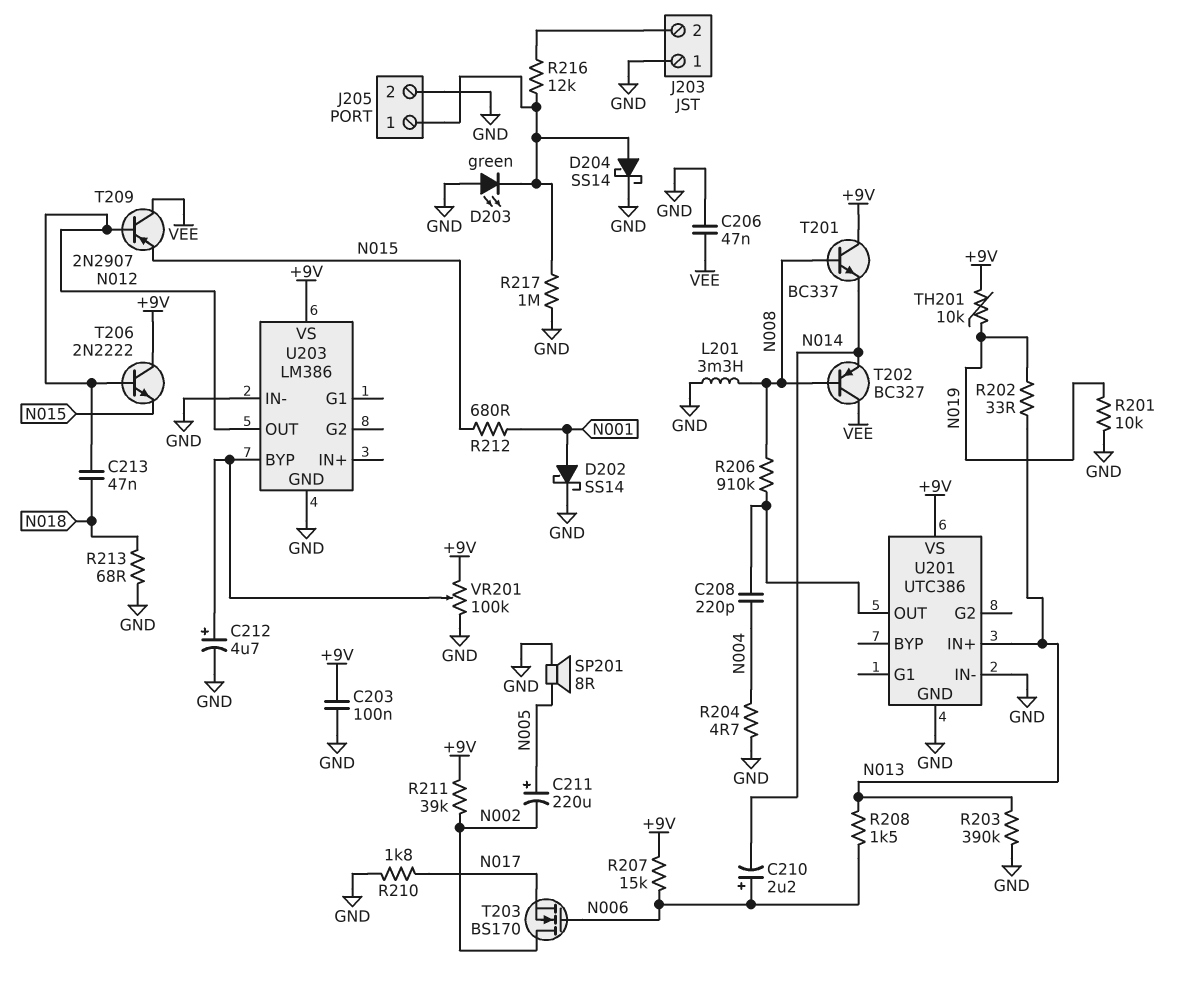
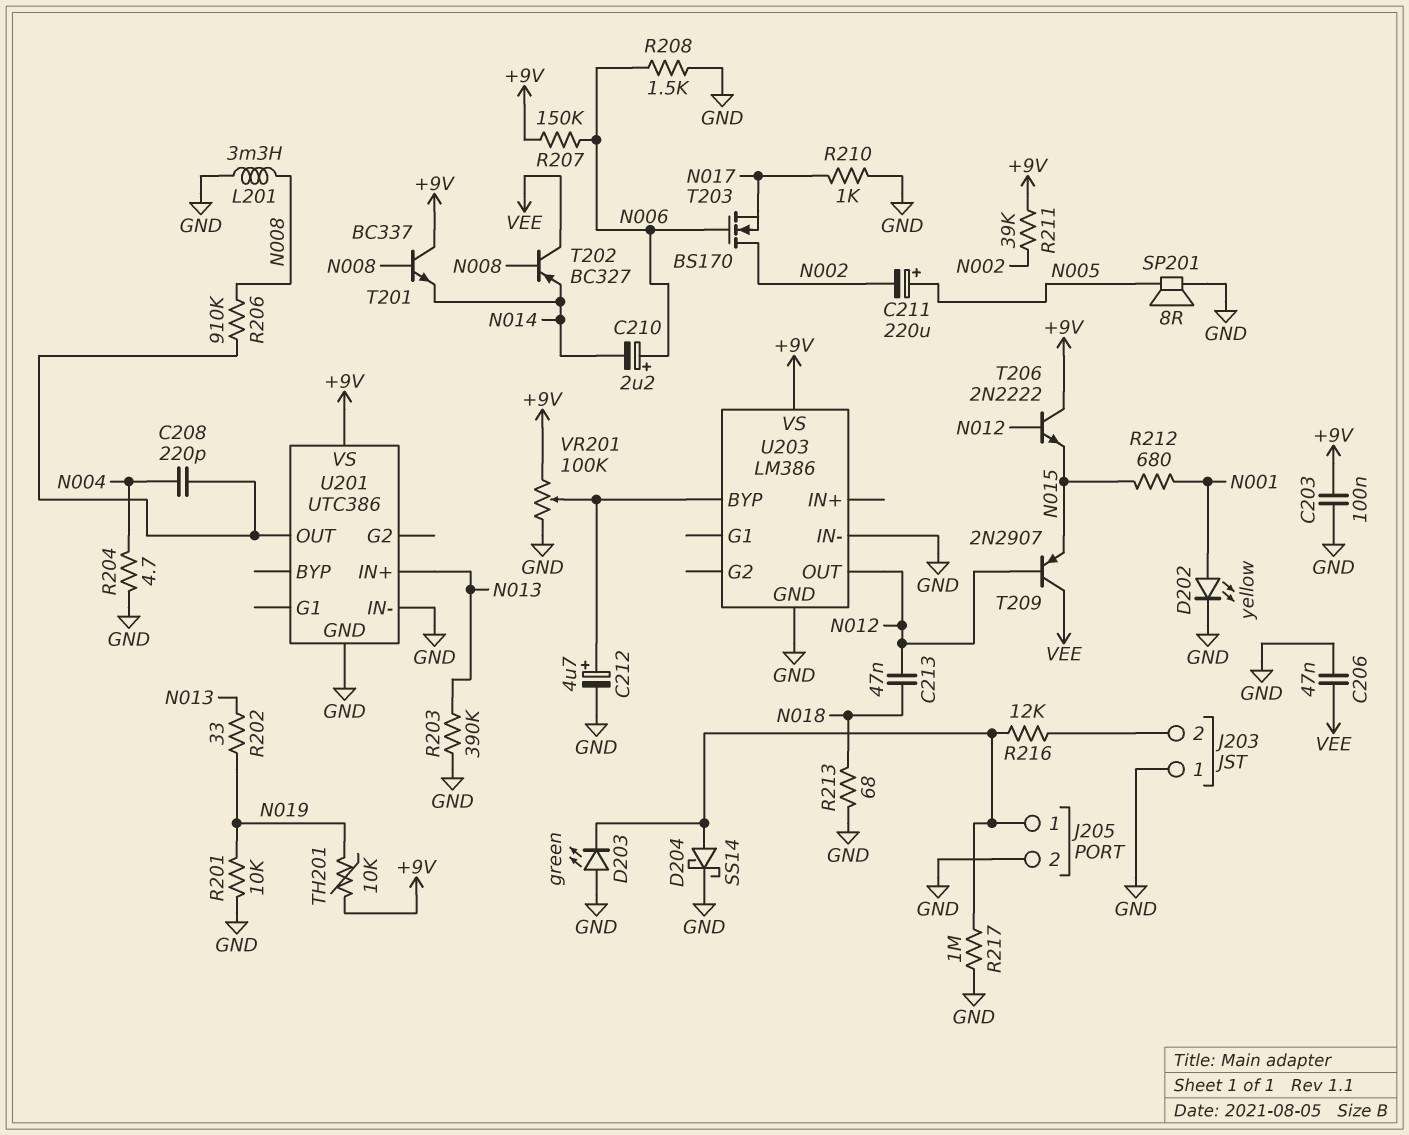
D202: schottky SS14 (A N001, K GND) -> LED yellow (A N001, K GND)
R207: 15k (+9V, N006) -> 150k (+9V, N006)
R208: 1.5k (N006, N013) -> 1.5k (GND, N006)
R210: 1.8k (GND, N017) -> 1k (GND, N017)

